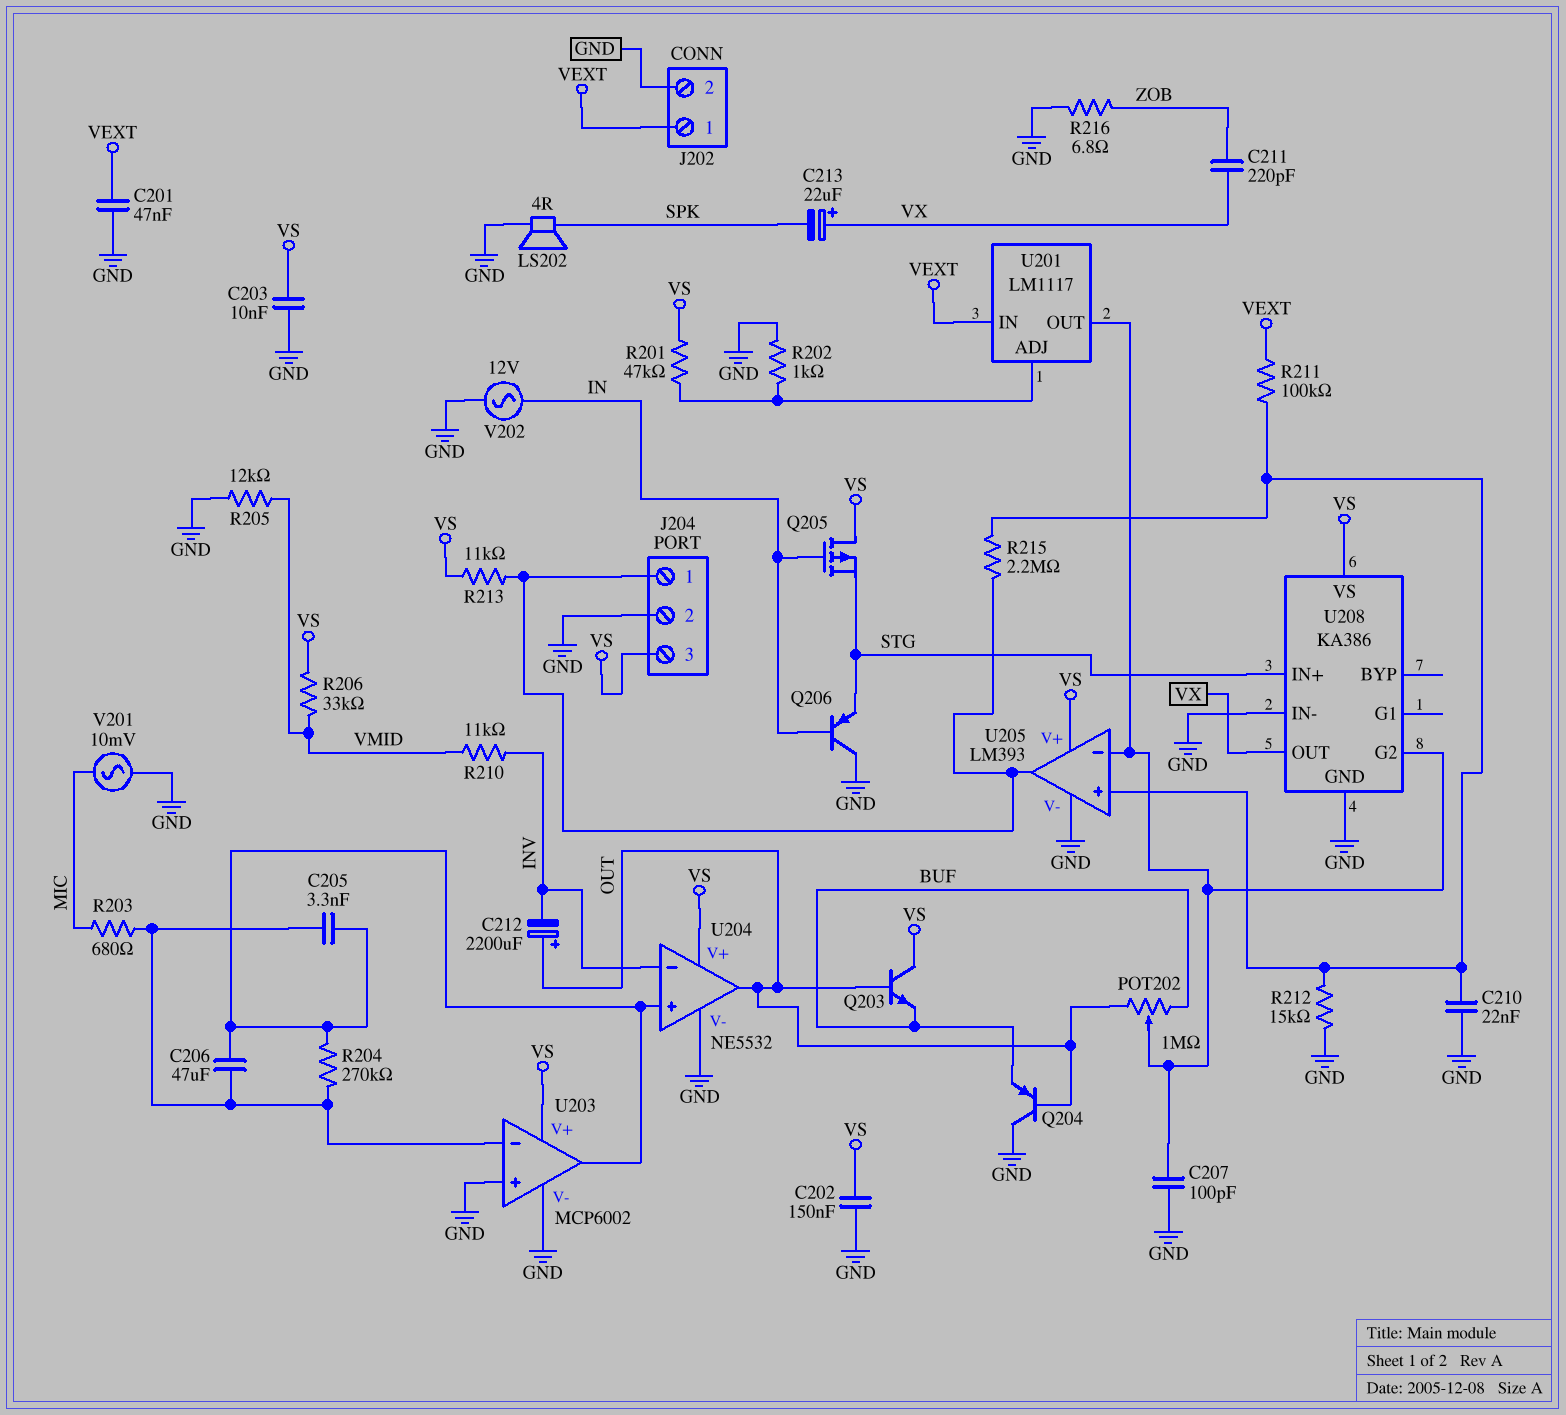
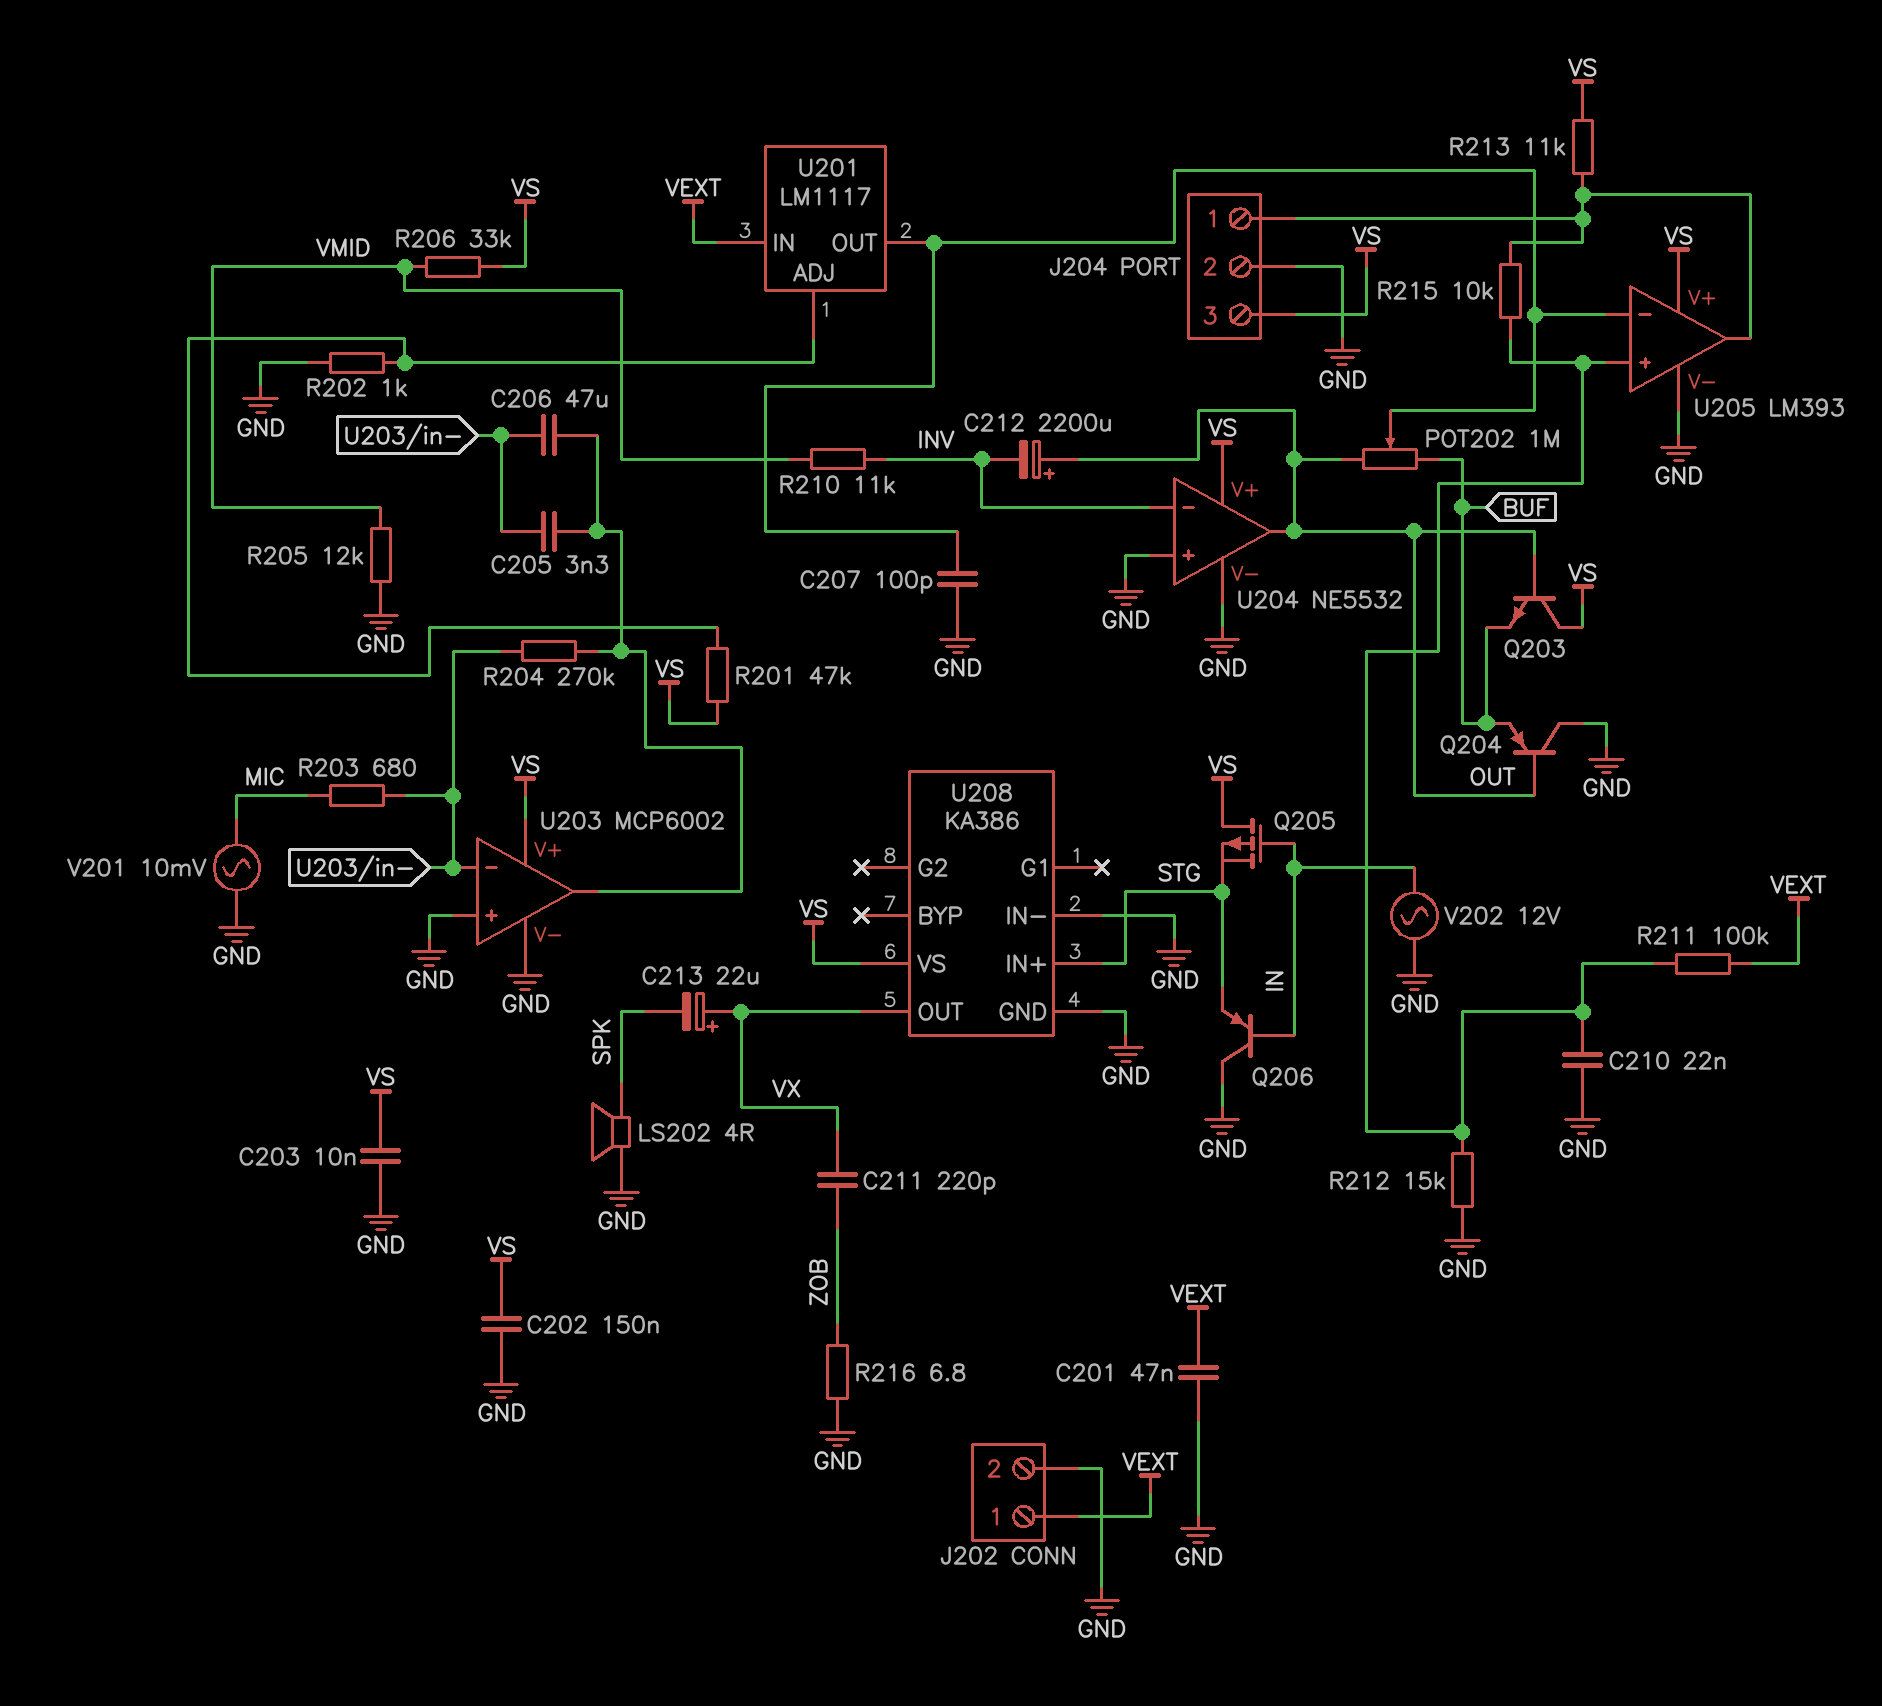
R215: 2.2M (J204/1, U205/in+) -> 10k (J204/1, U205/in+)
U204 pin in+: U203/out -> GND
U208 pin G2: U201/OUT -> none

